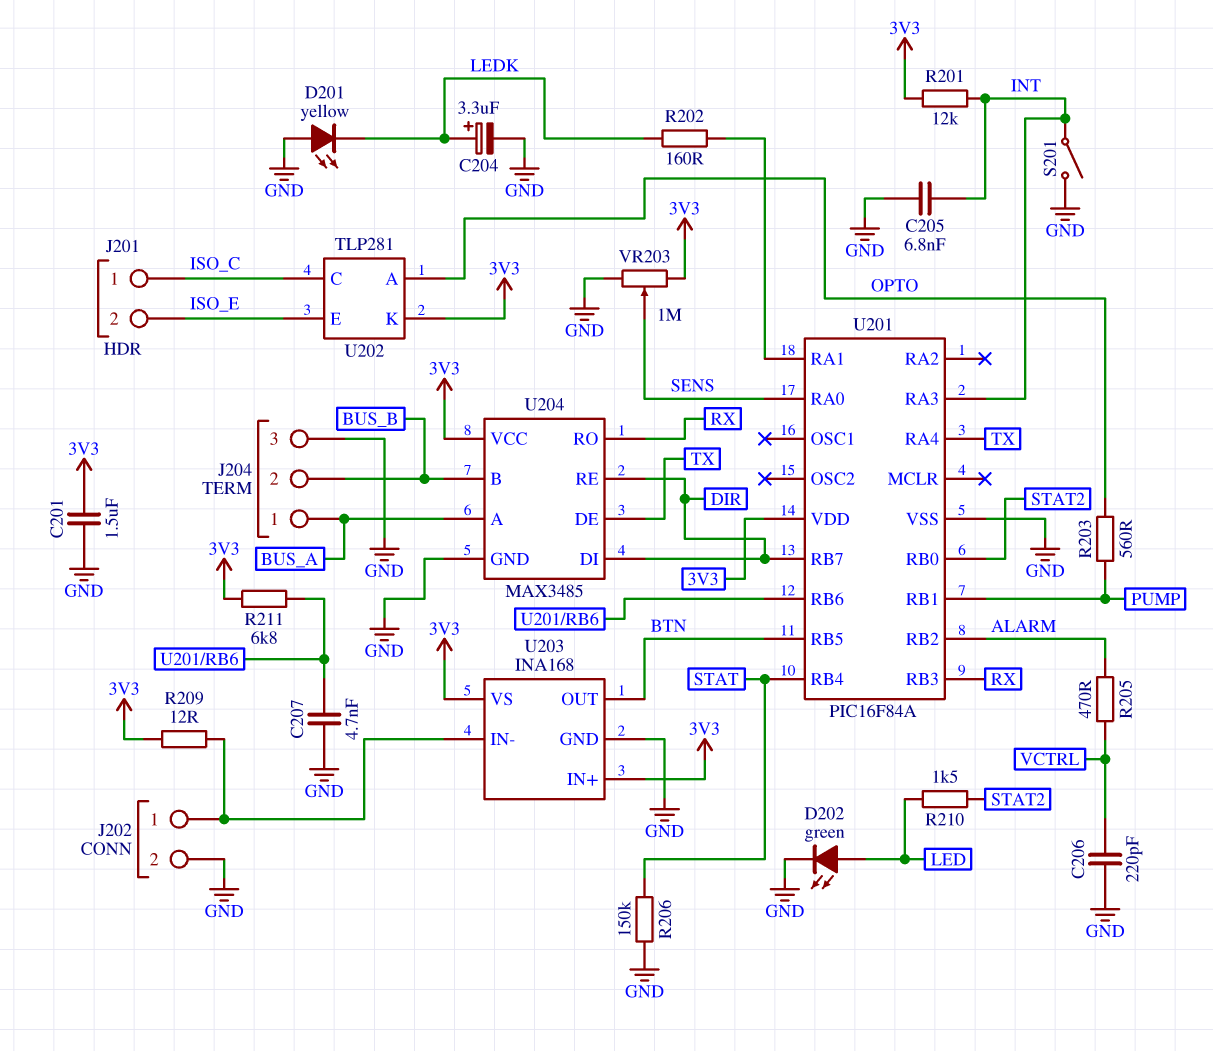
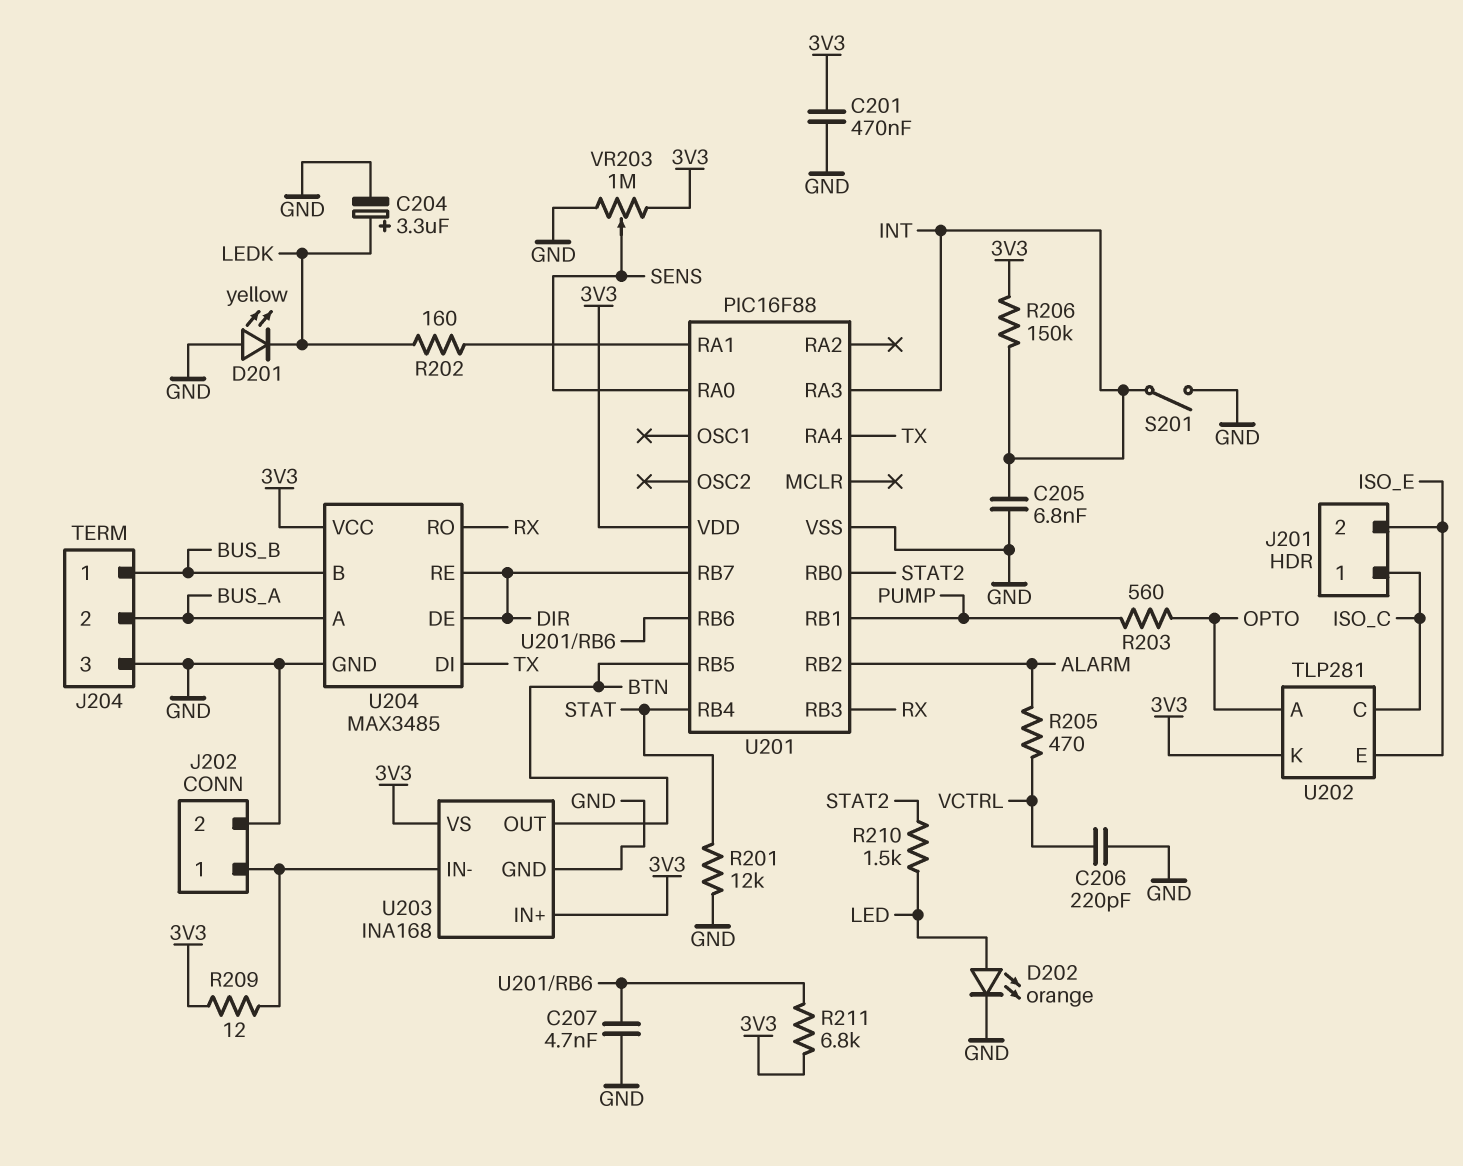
C201: 1.5uF (3V3, GND) -> 470nF (3V3, GND)
D202: LED green (A LED, K GND) -> LED orange (A LED, K GND)
J204 pin 1: BUS_A -> BUS_B
J204 pin 2: BUS_B -> BUS_A
R201: 12k (3V3, INT) -> 12k (GND, STAT)
R206: 150k (GND, STAT) -> 150k (3V3, INT)
U201: PIC16F84A -> PIC16F88
U204 pin DE: TX -> DIR
U204 pin DI: DIR -> TX

